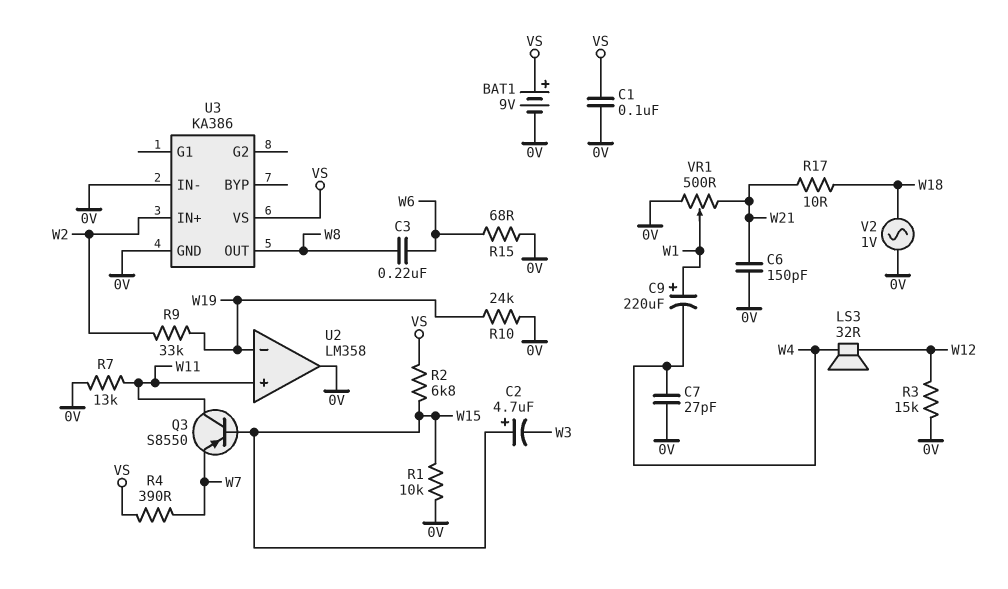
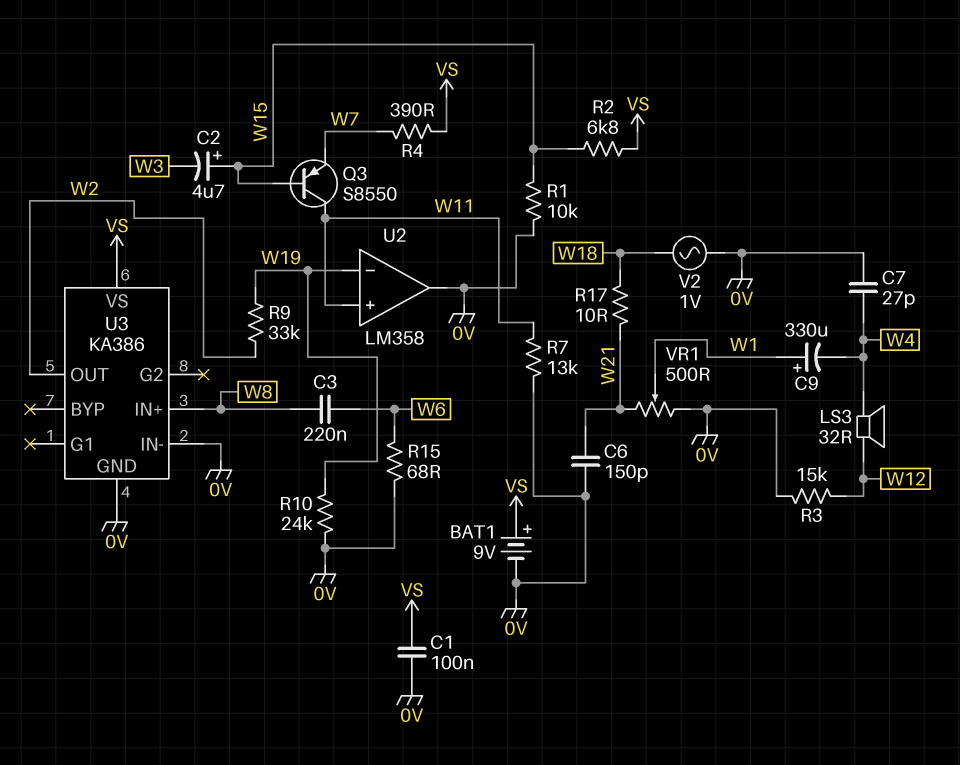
C9: 220uF (plus W1, minus W4) -> 330uF (plus W1, minus W4)
U3 pin IN+: W2 -> W8
U3 pin OUT: W8 -> W2

